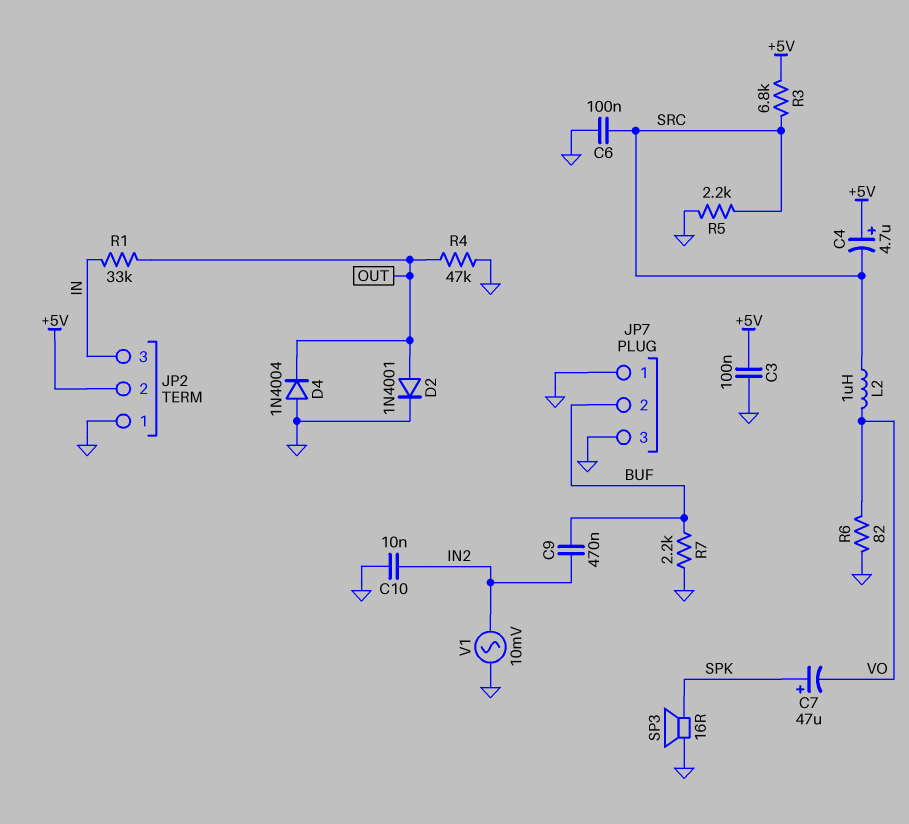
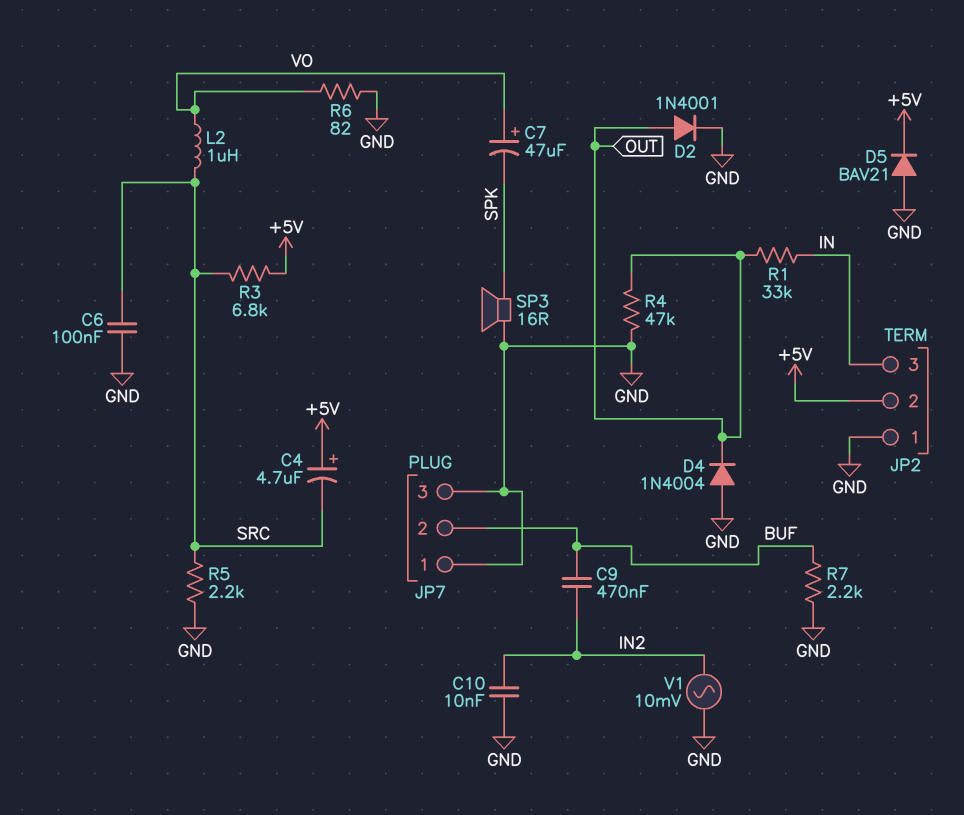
C3: 100nF (+5V, GND) -> none
C7: 47uF (plus SPK, minus VO) -> 47uF (plus VO, minus SPK)
D5: none -> diode BAV21 (A GND, K +5V)

